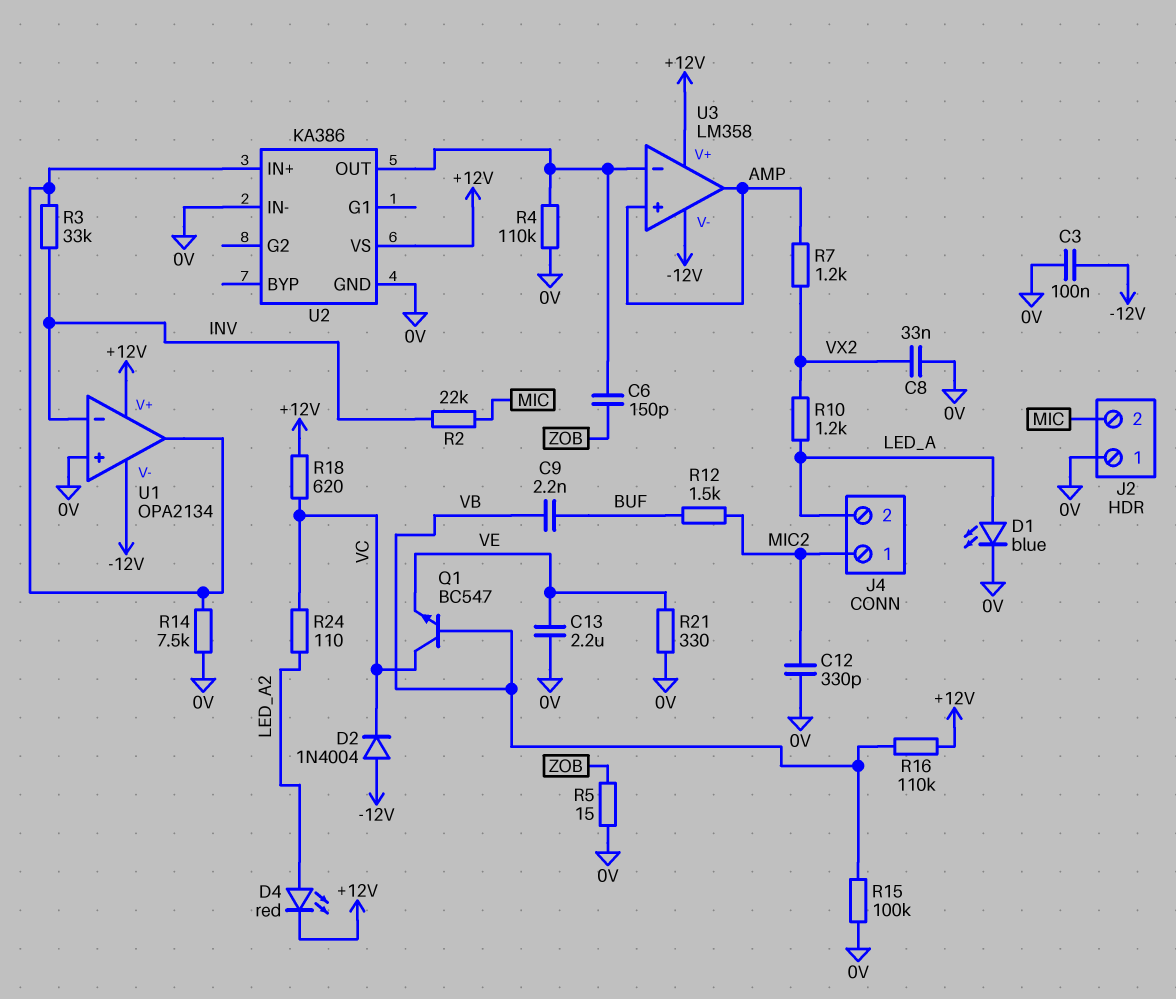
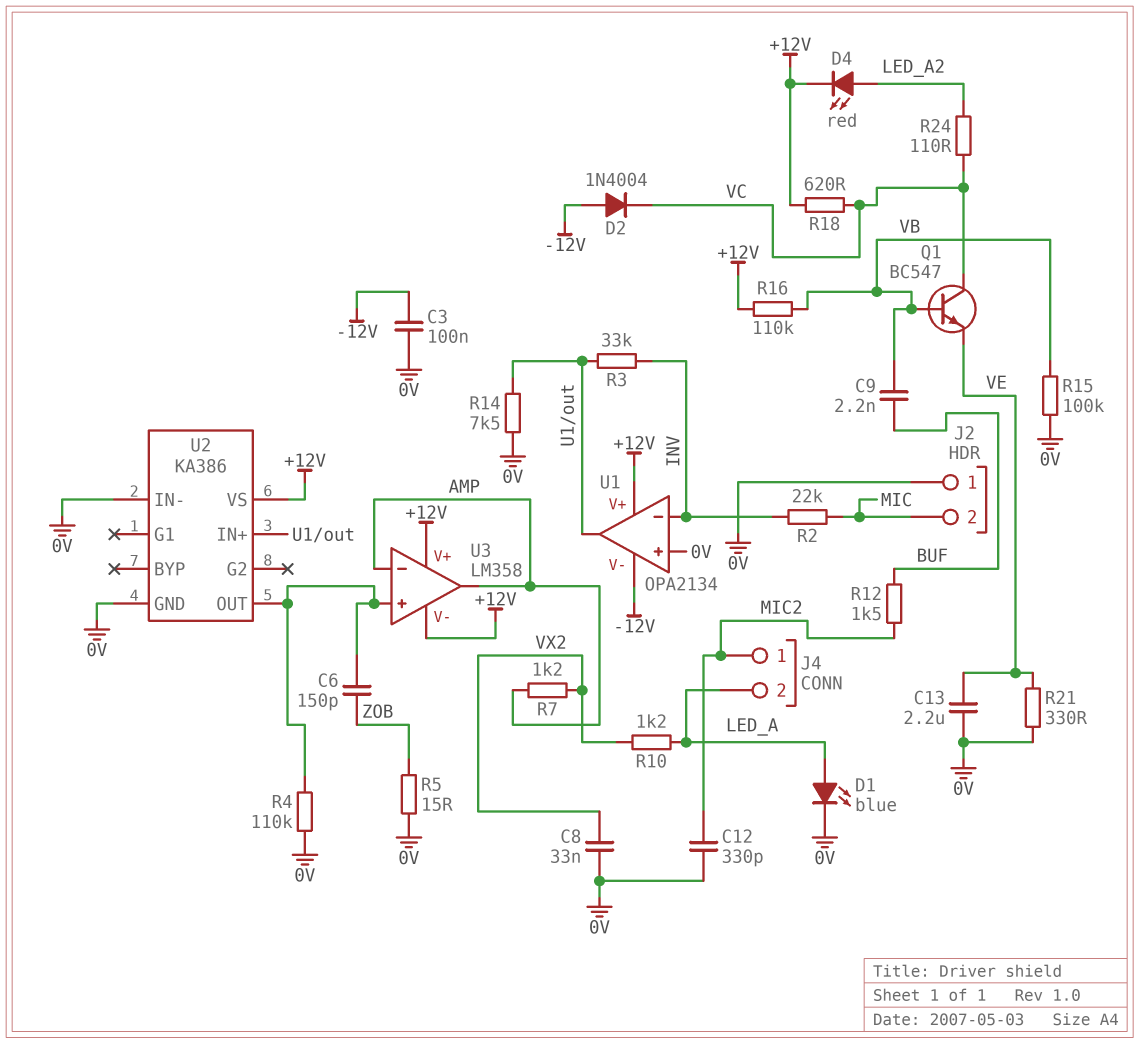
U3 pin V-: -12V -> +12V
U3 pin in+: AMP -> U2/OUT
U3 pin in-: U2/OUT -> AMP

